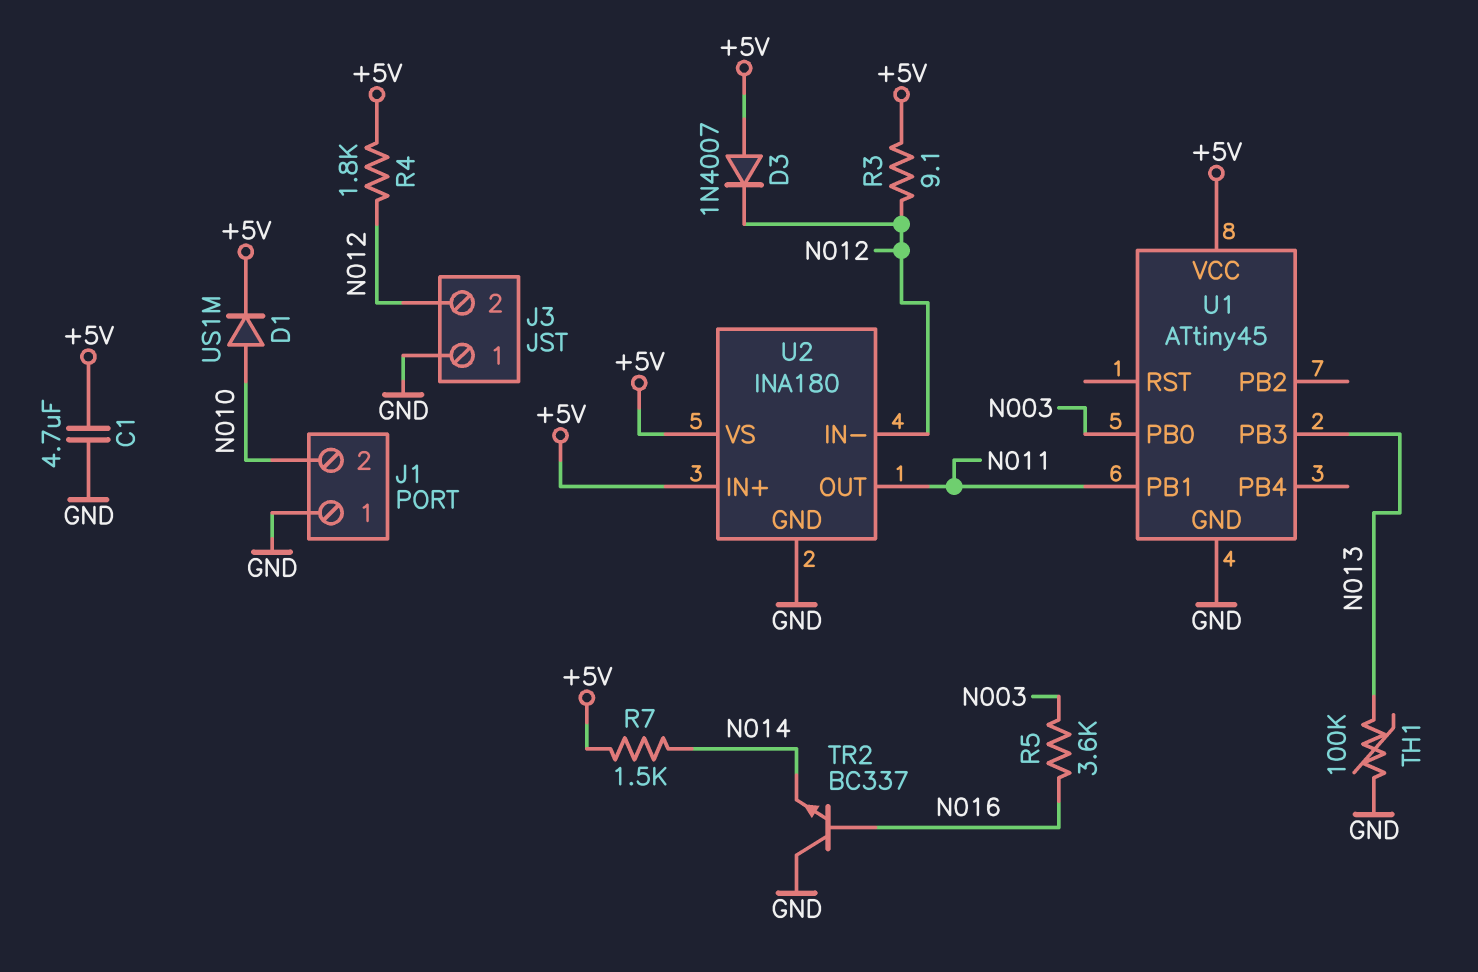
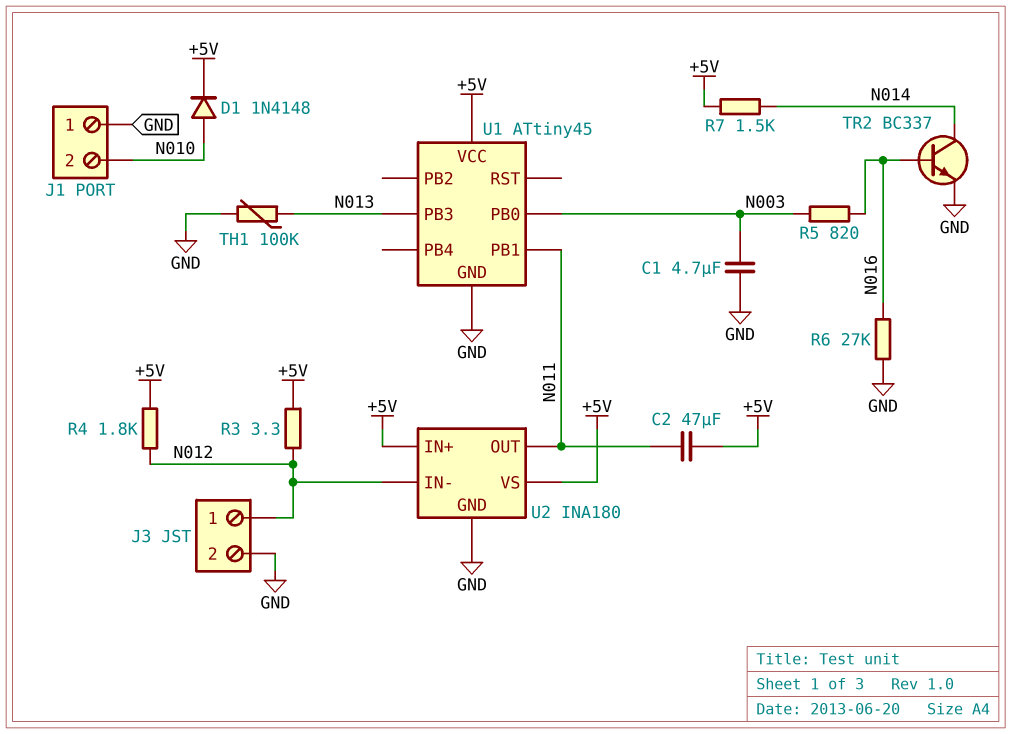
C1: 4.7uF (+5V, GND) -> 4.7uF (GND, N003)
C2: none -> 47uF (+5V, N011)
D1: diode US1M (A N010, K +5V) -> diode 1N4148 (A N010, K +5V)
D3: diode 1N4007 (A +5V, K N012) -> none
J3 pin 1: GND -> N012
J3 pin 2: N012 -> GND
R3: 9.1 (+5V, N012) -> 3.3 (+5V, N012)
R5: 3.6k (N003, N016) -> 820 (N003, N016)
R6: none -> 27k (GND, N016)
TR2: NPN BC337 (B N016, C GND, E N014) -> NPN BC337 (B N016, C N014, E GND)

